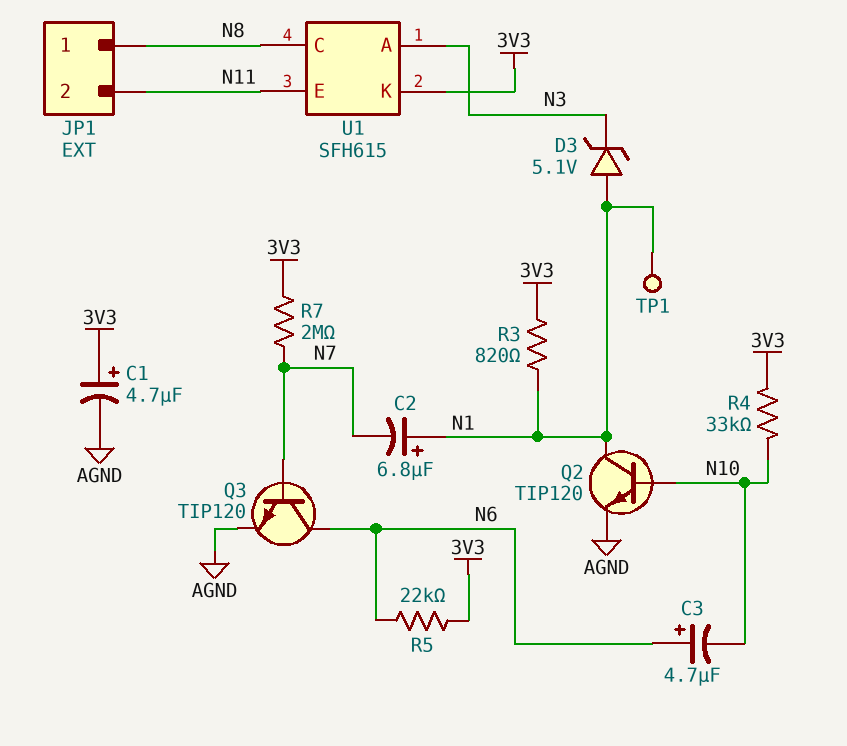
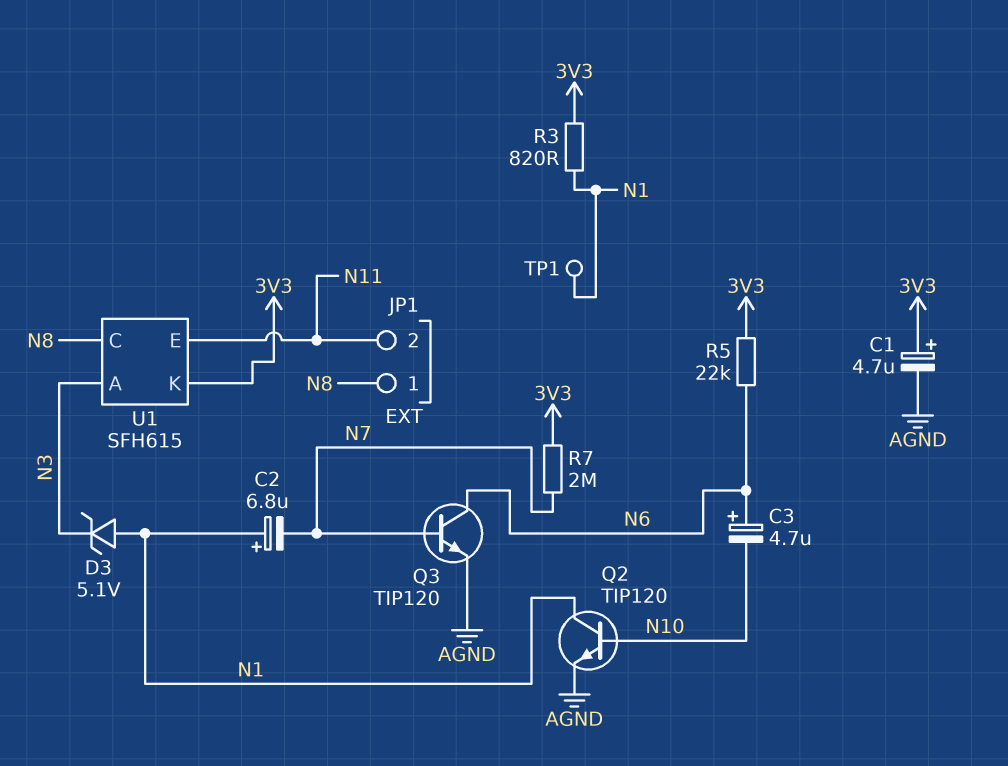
R4: 33k (3V3, N10) -> none

